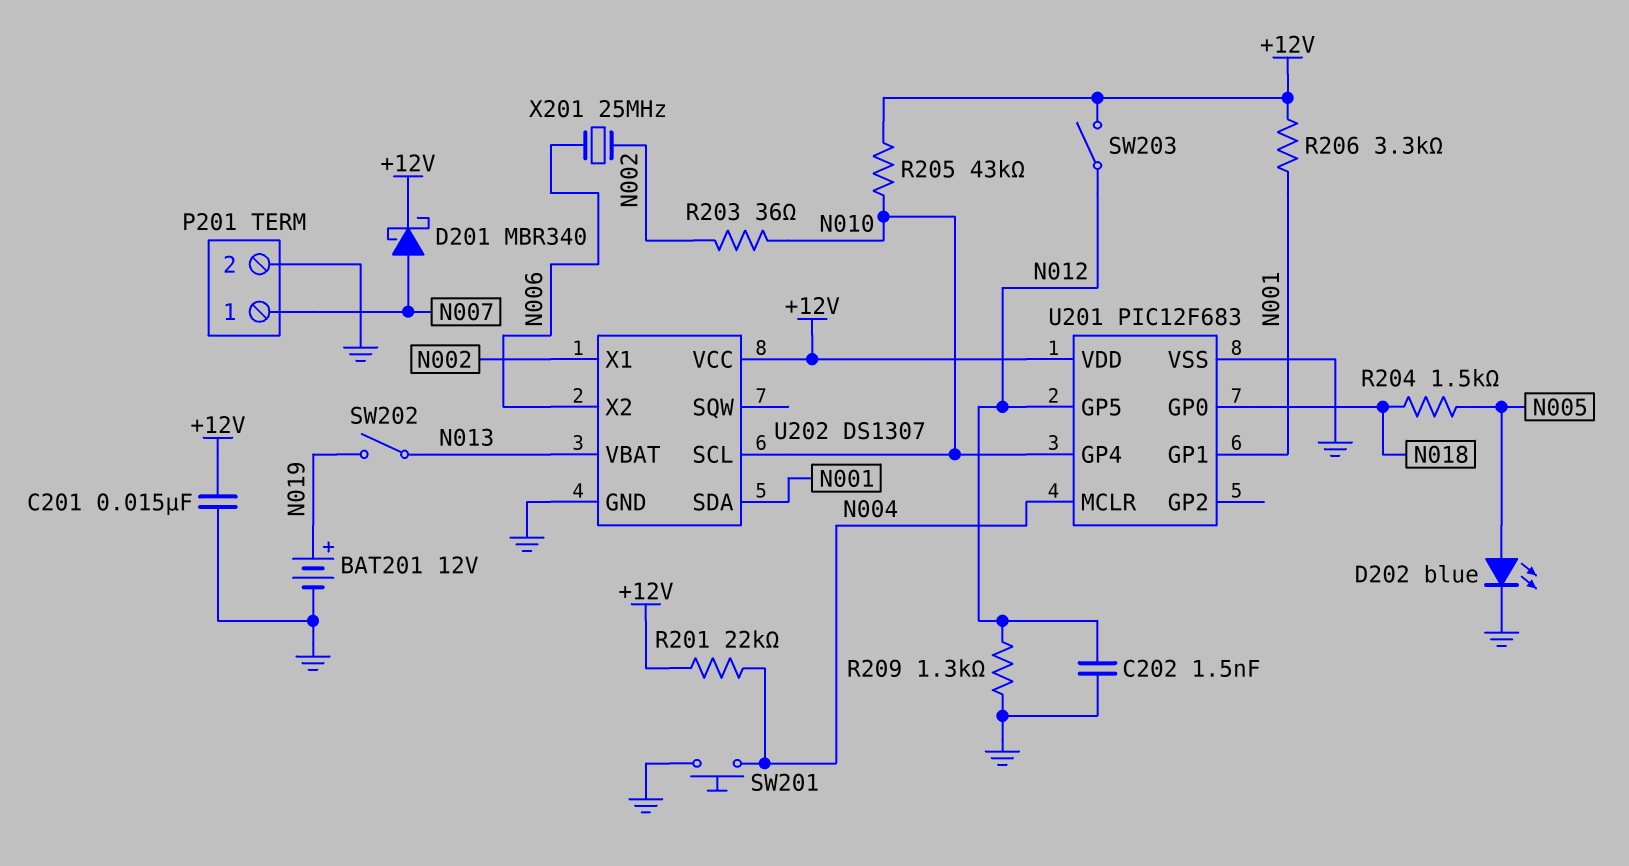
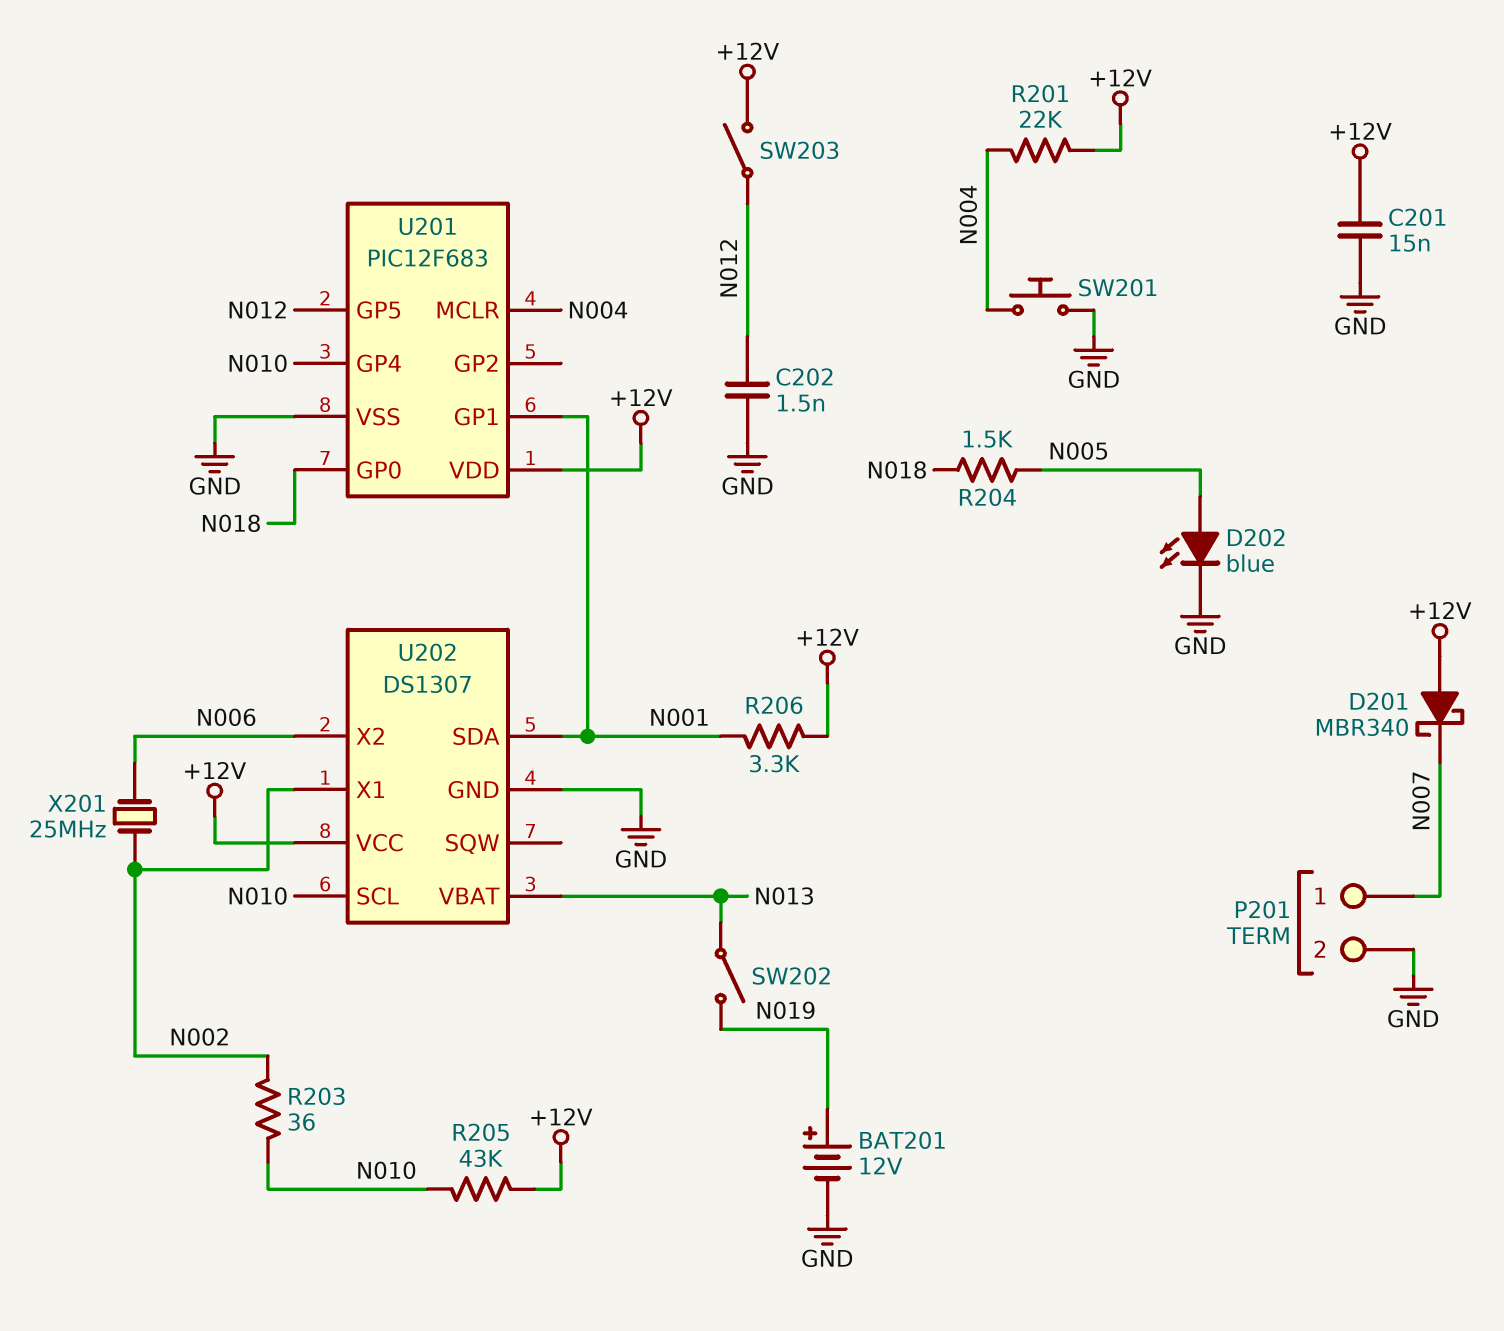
D201: schottky MBR340 (A N007, K +12V) -> schottky MBR340 (A +12V, K N007)
R209: 1.3k (GND, N012) -> none

